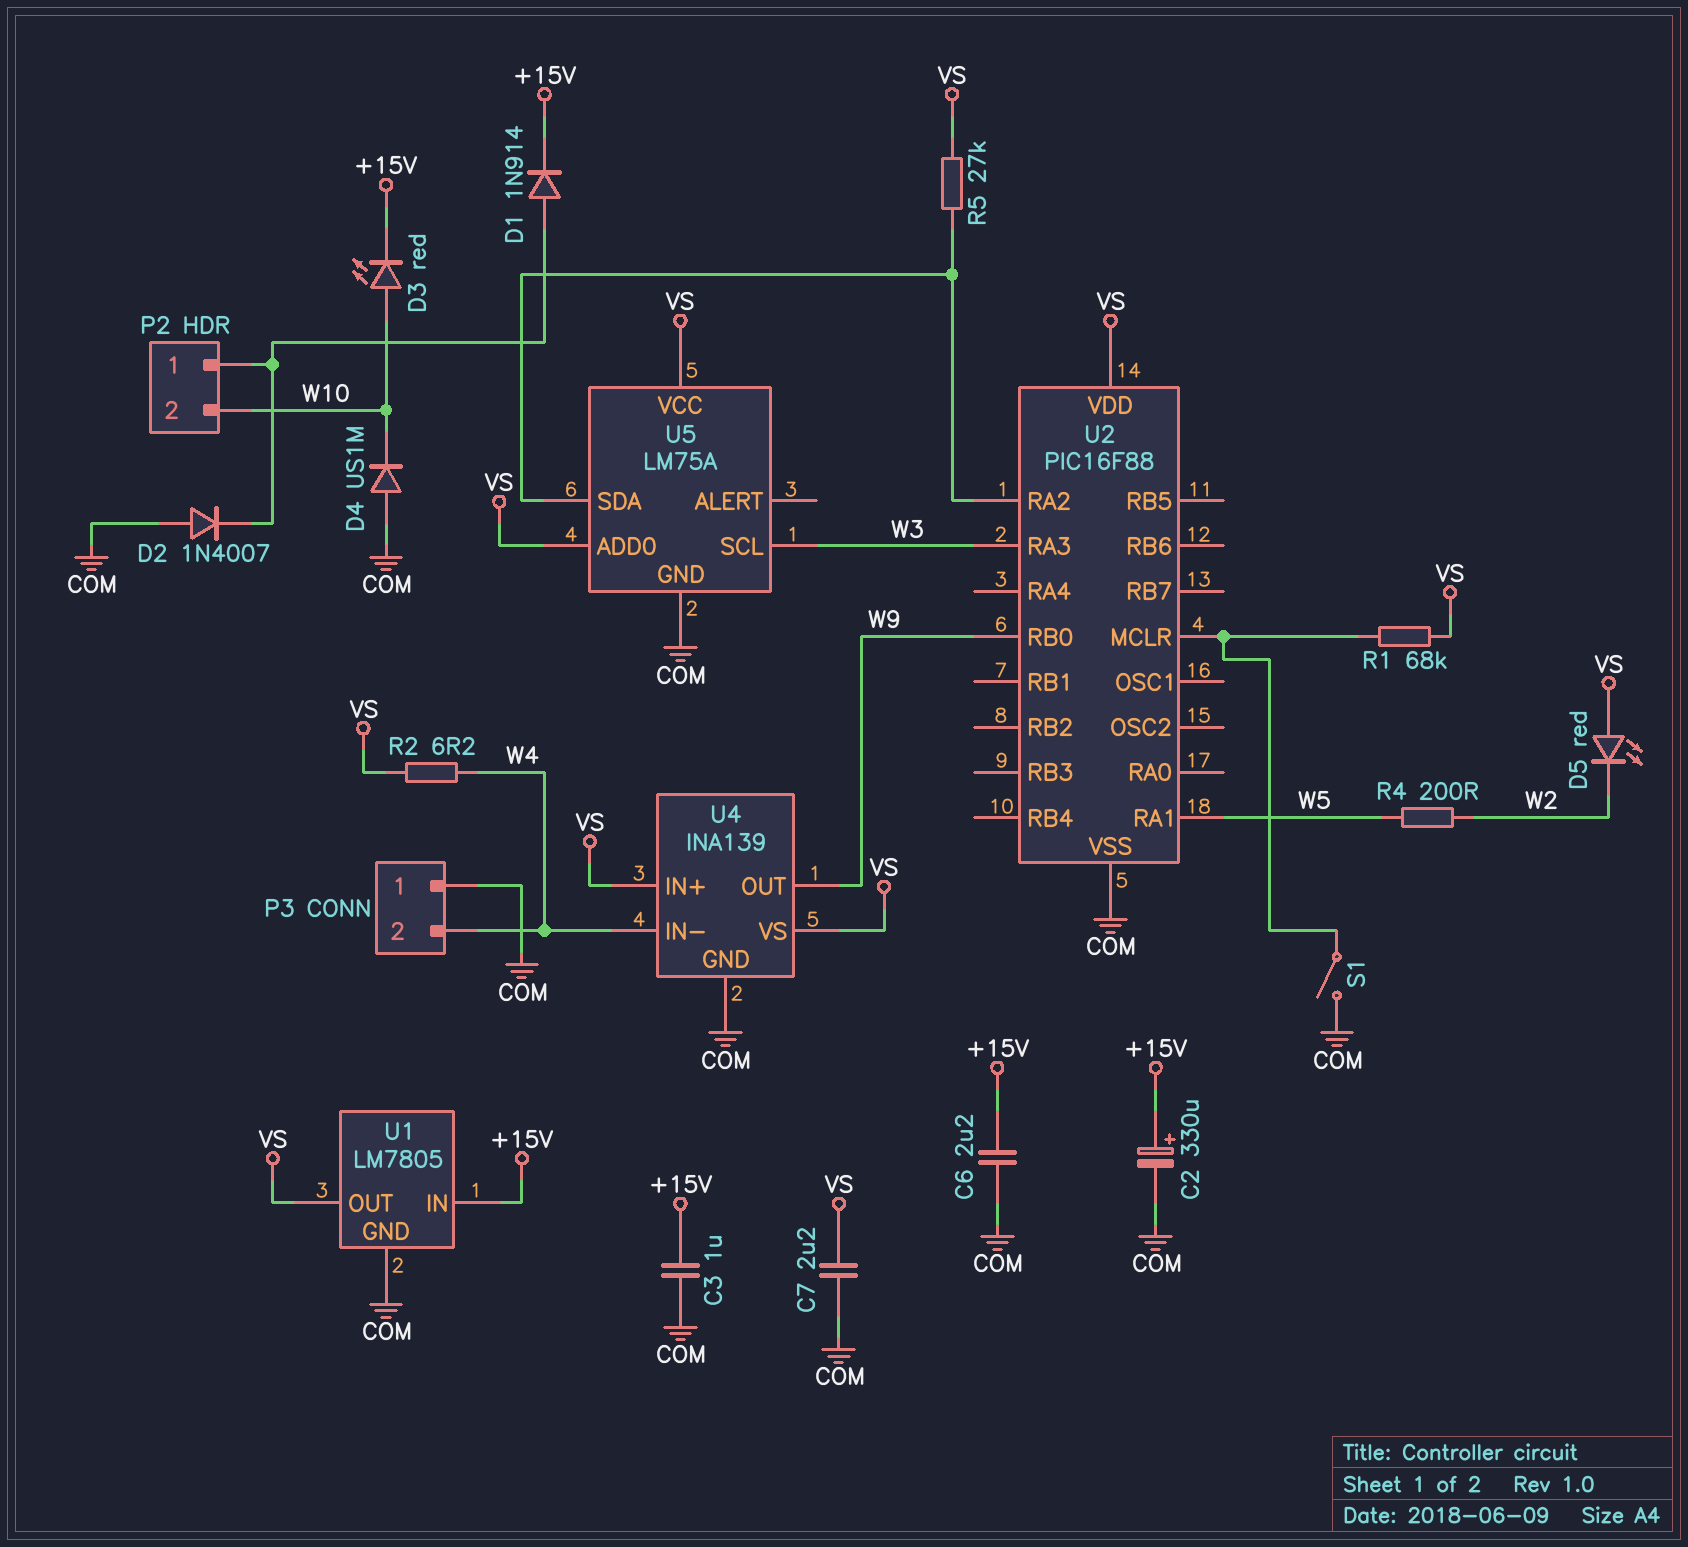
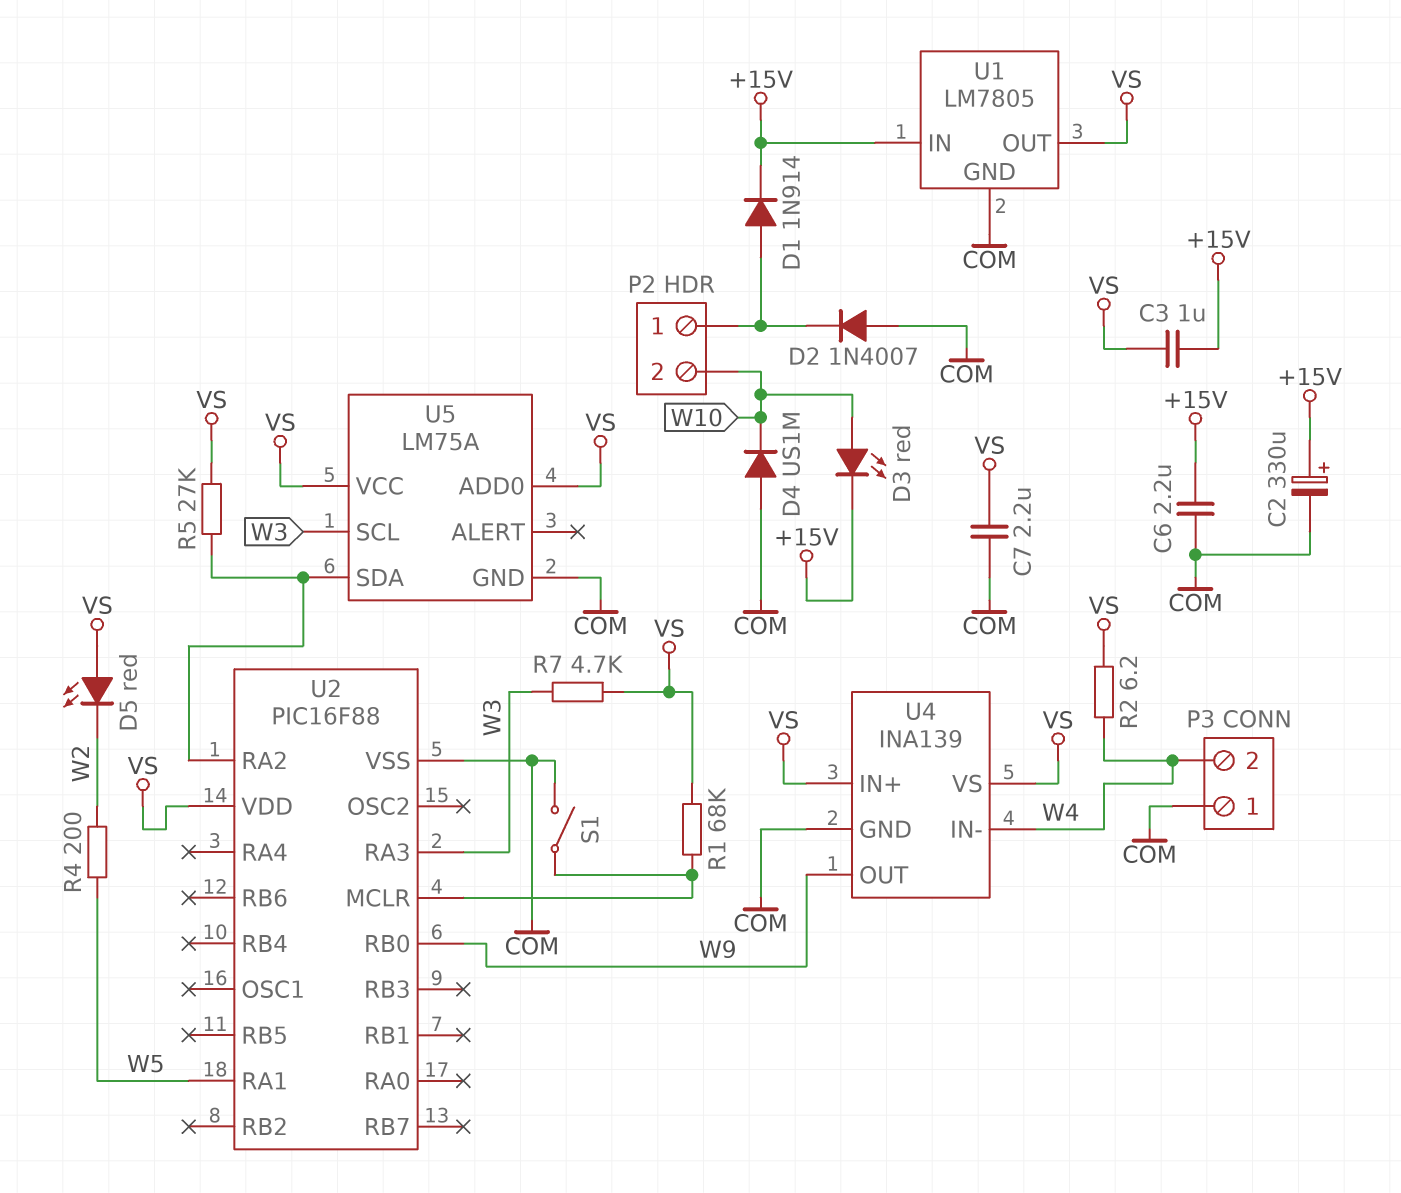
C3: 1uF (+15V, COM) -> 1uF (+15V, VS)
R7: none -> 4.7k (VS, W3)

